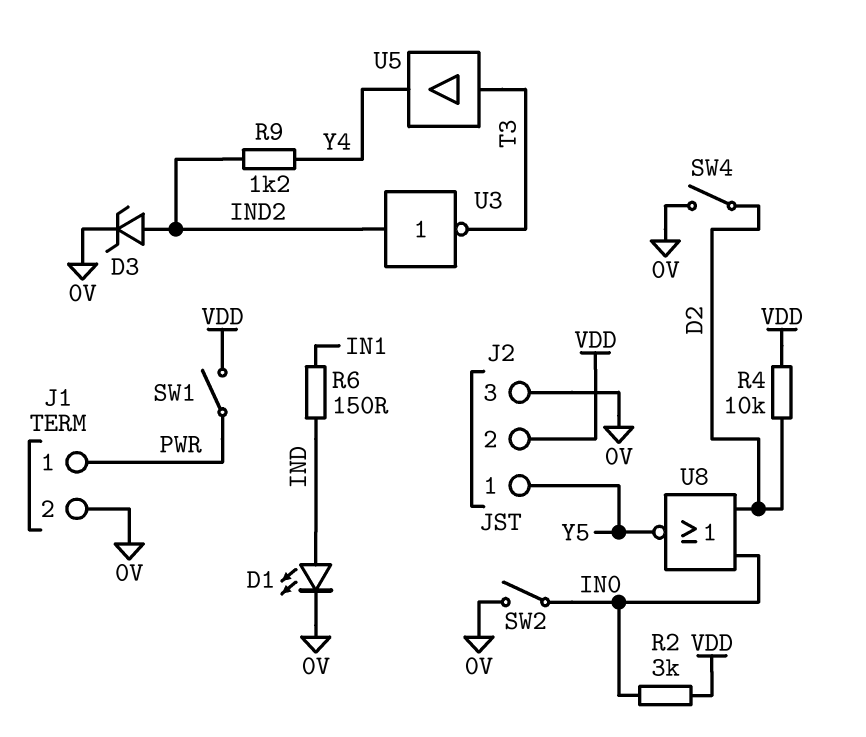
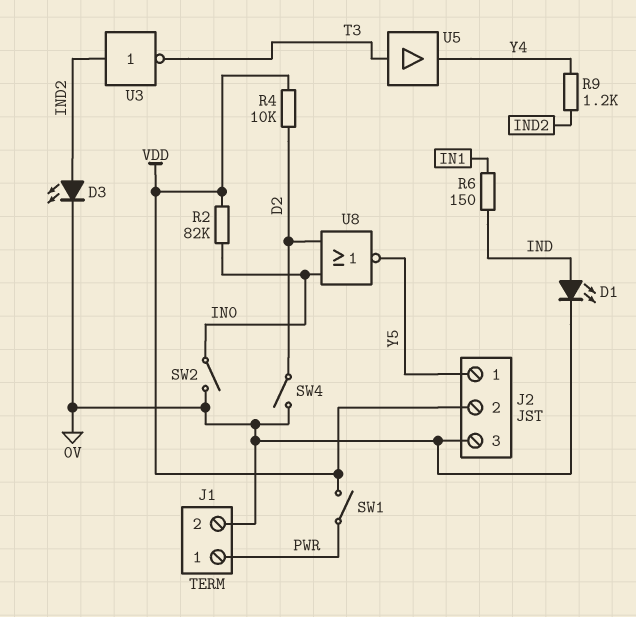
D3: zener (A IND2, K 0V) -> LED (A IND2, K 0V)
R2: 3k (IN0, VDD) -> 82k (IN0, VDD)

